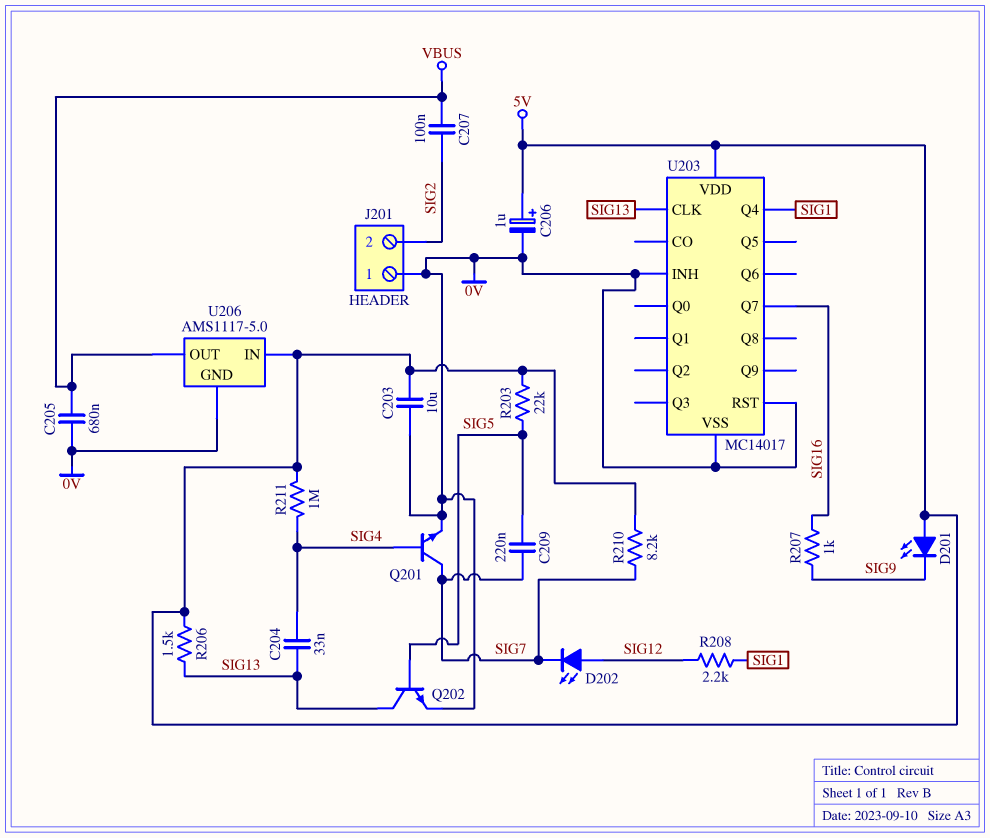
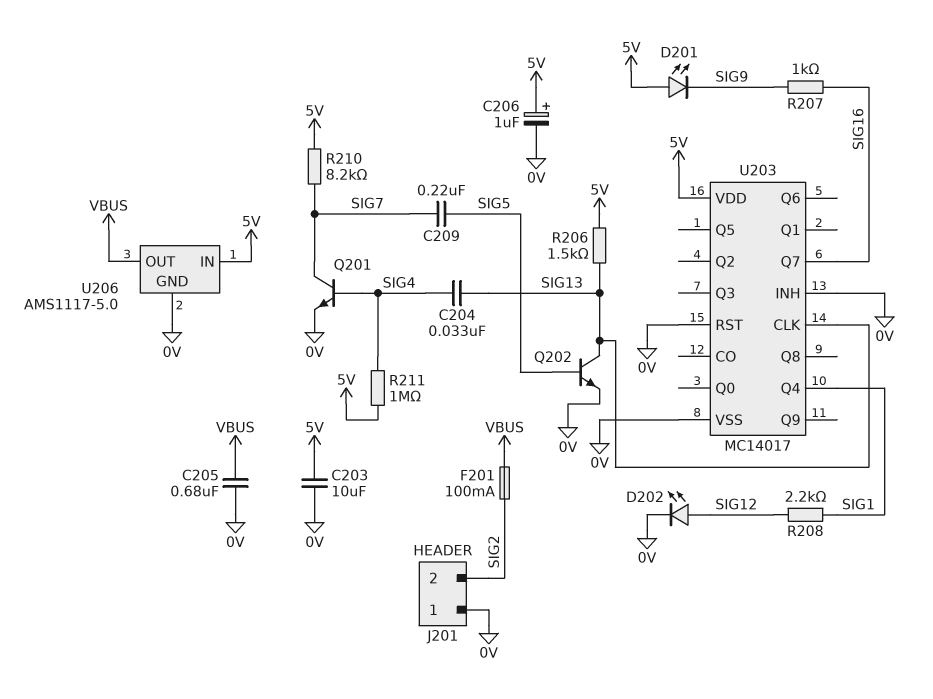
C207: 100nF (SIG2, VBUS) -> none
D202: LED (A SIG12, K SIG7) -> LED (A SIG12, K 0V)
F201: none -> 100mA (SIG2, VBUS)
R203: 22k (5V, SIG5) -> none

